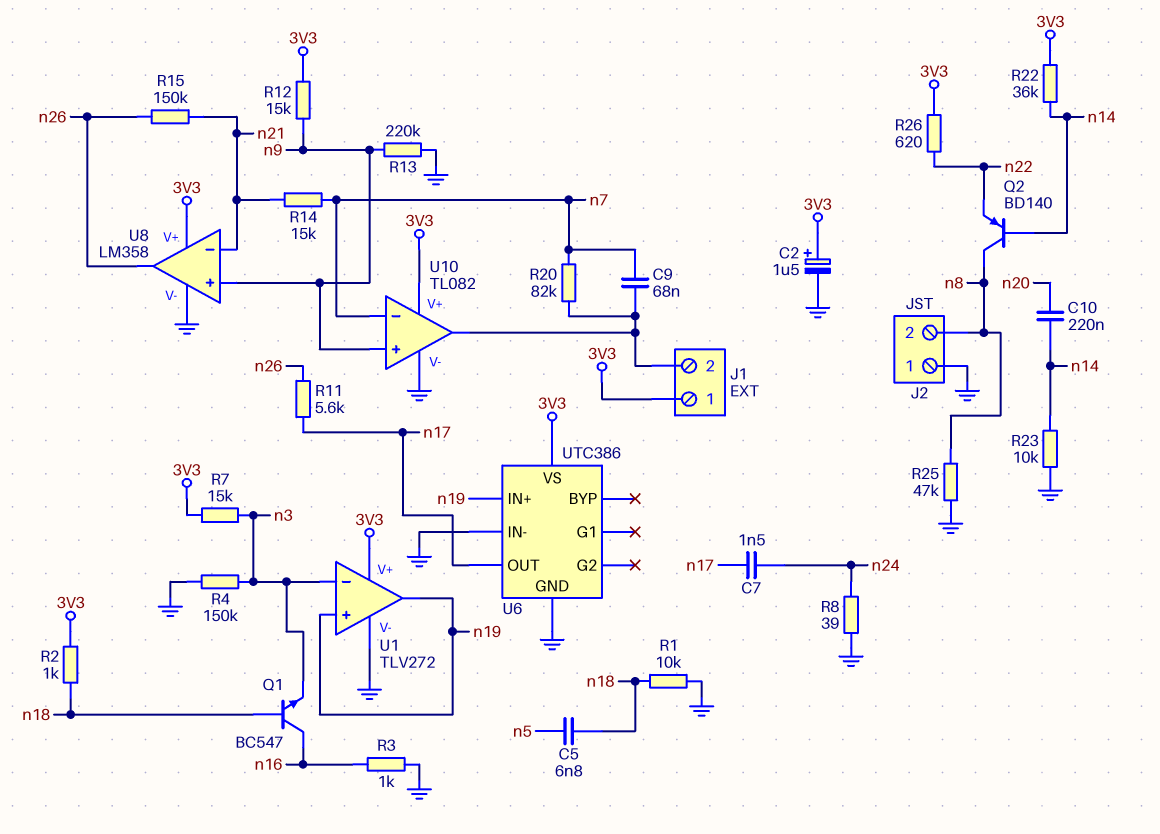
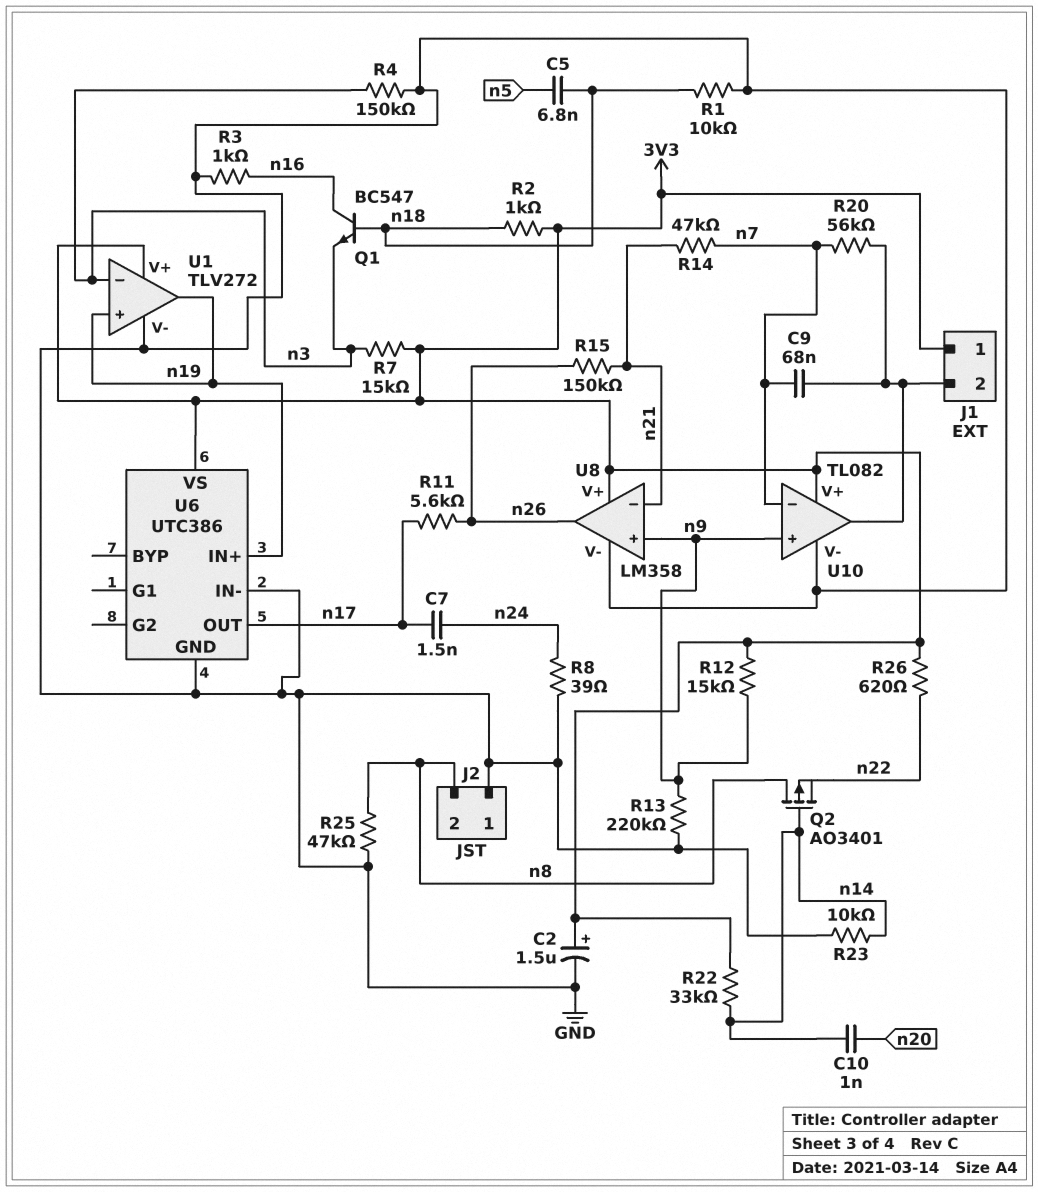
C10: 220nF (n14, n20) -> 1nF (n14, n20)
Q2: PNP BD140 (B n14, C n8, E n22) -> PMOS AO3401 (G n14, D n8, S n22)
R14: 15k (n7, n21) -> 47k (n7, n21)
R20: 82k (J1/2, n7) -> 56k (J1/2, n7)
R22: 36k (3V3, n14) -> 33k (3V3, n14)

